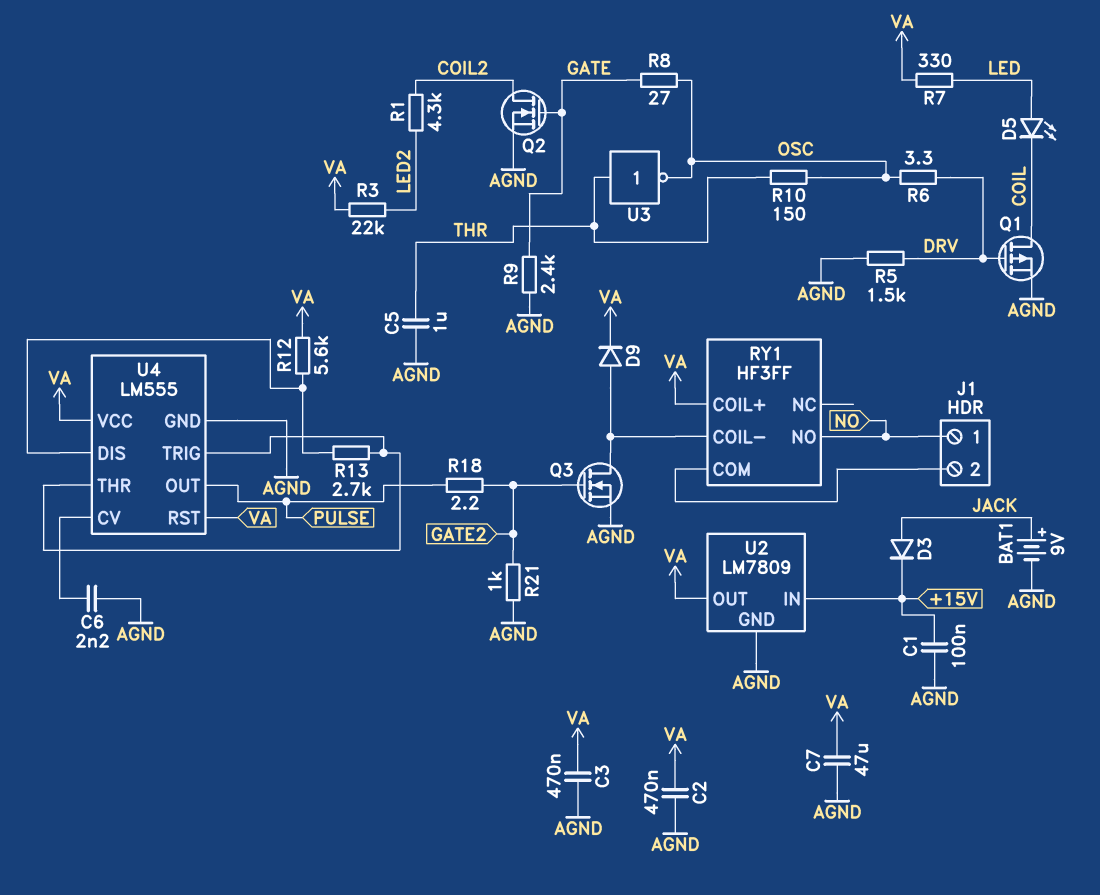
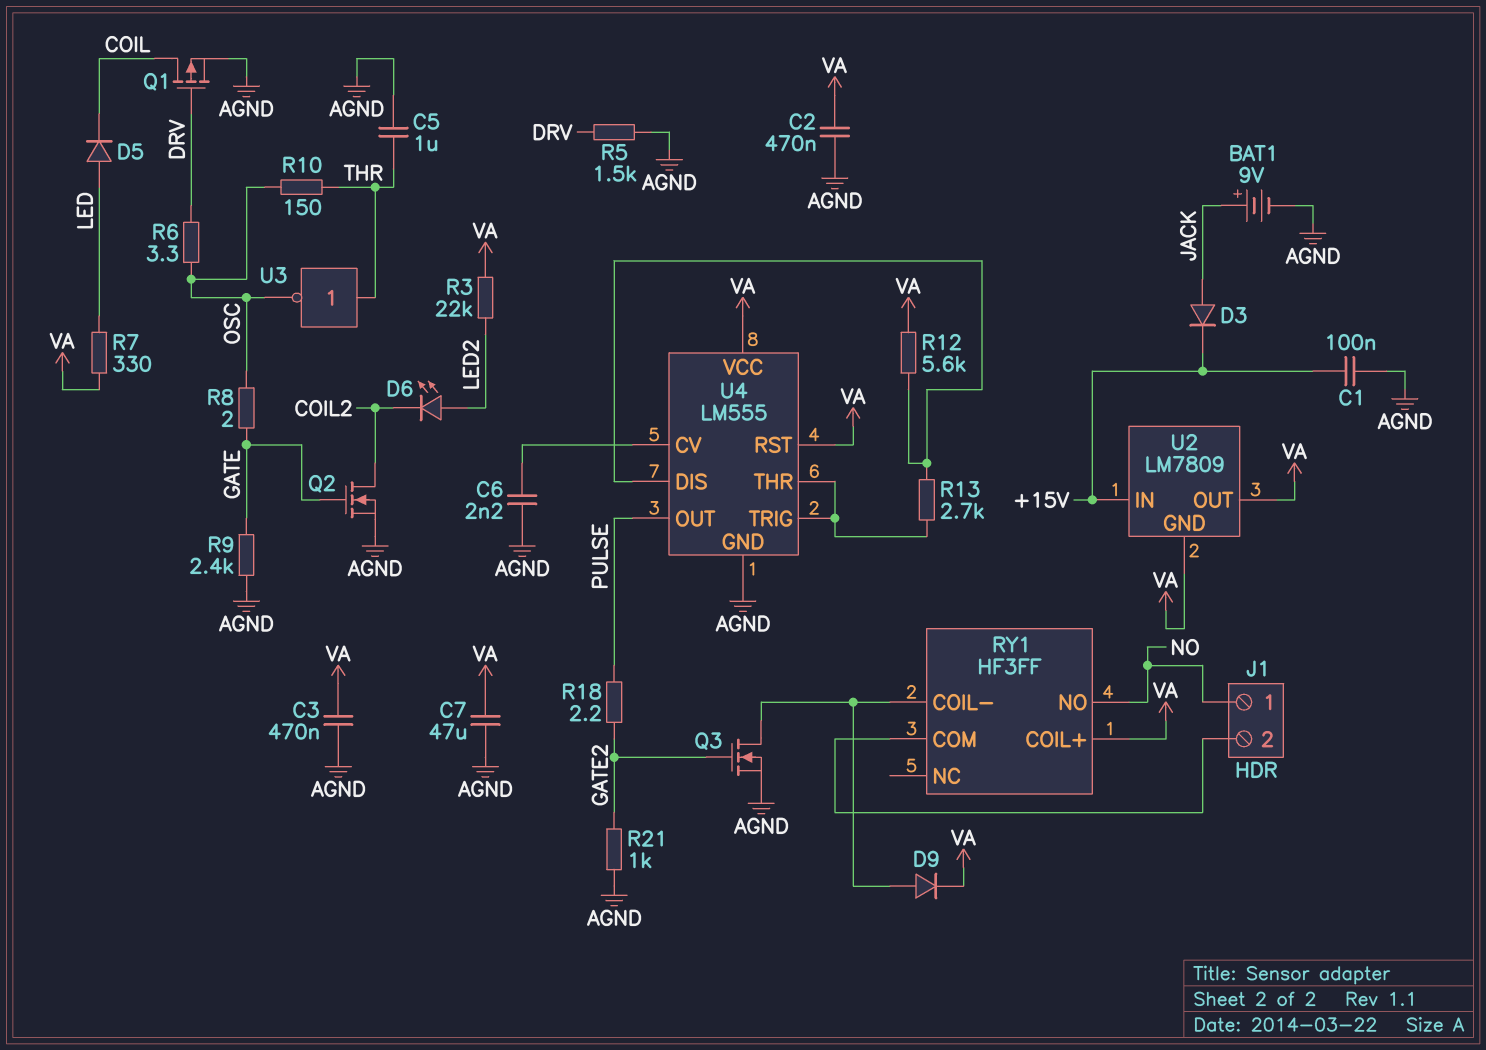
D5: LED (A LED, K COIL) -> diode (A LED, K COIL)
D6: none -> LED (A LED2, K COIL2)
R1: 4.3k (COIL2, LED2) -> none
R8: 27 (GATE, OSC) -> 2 (GATE, OSC)
U2 pin GND: AGND -> VA

